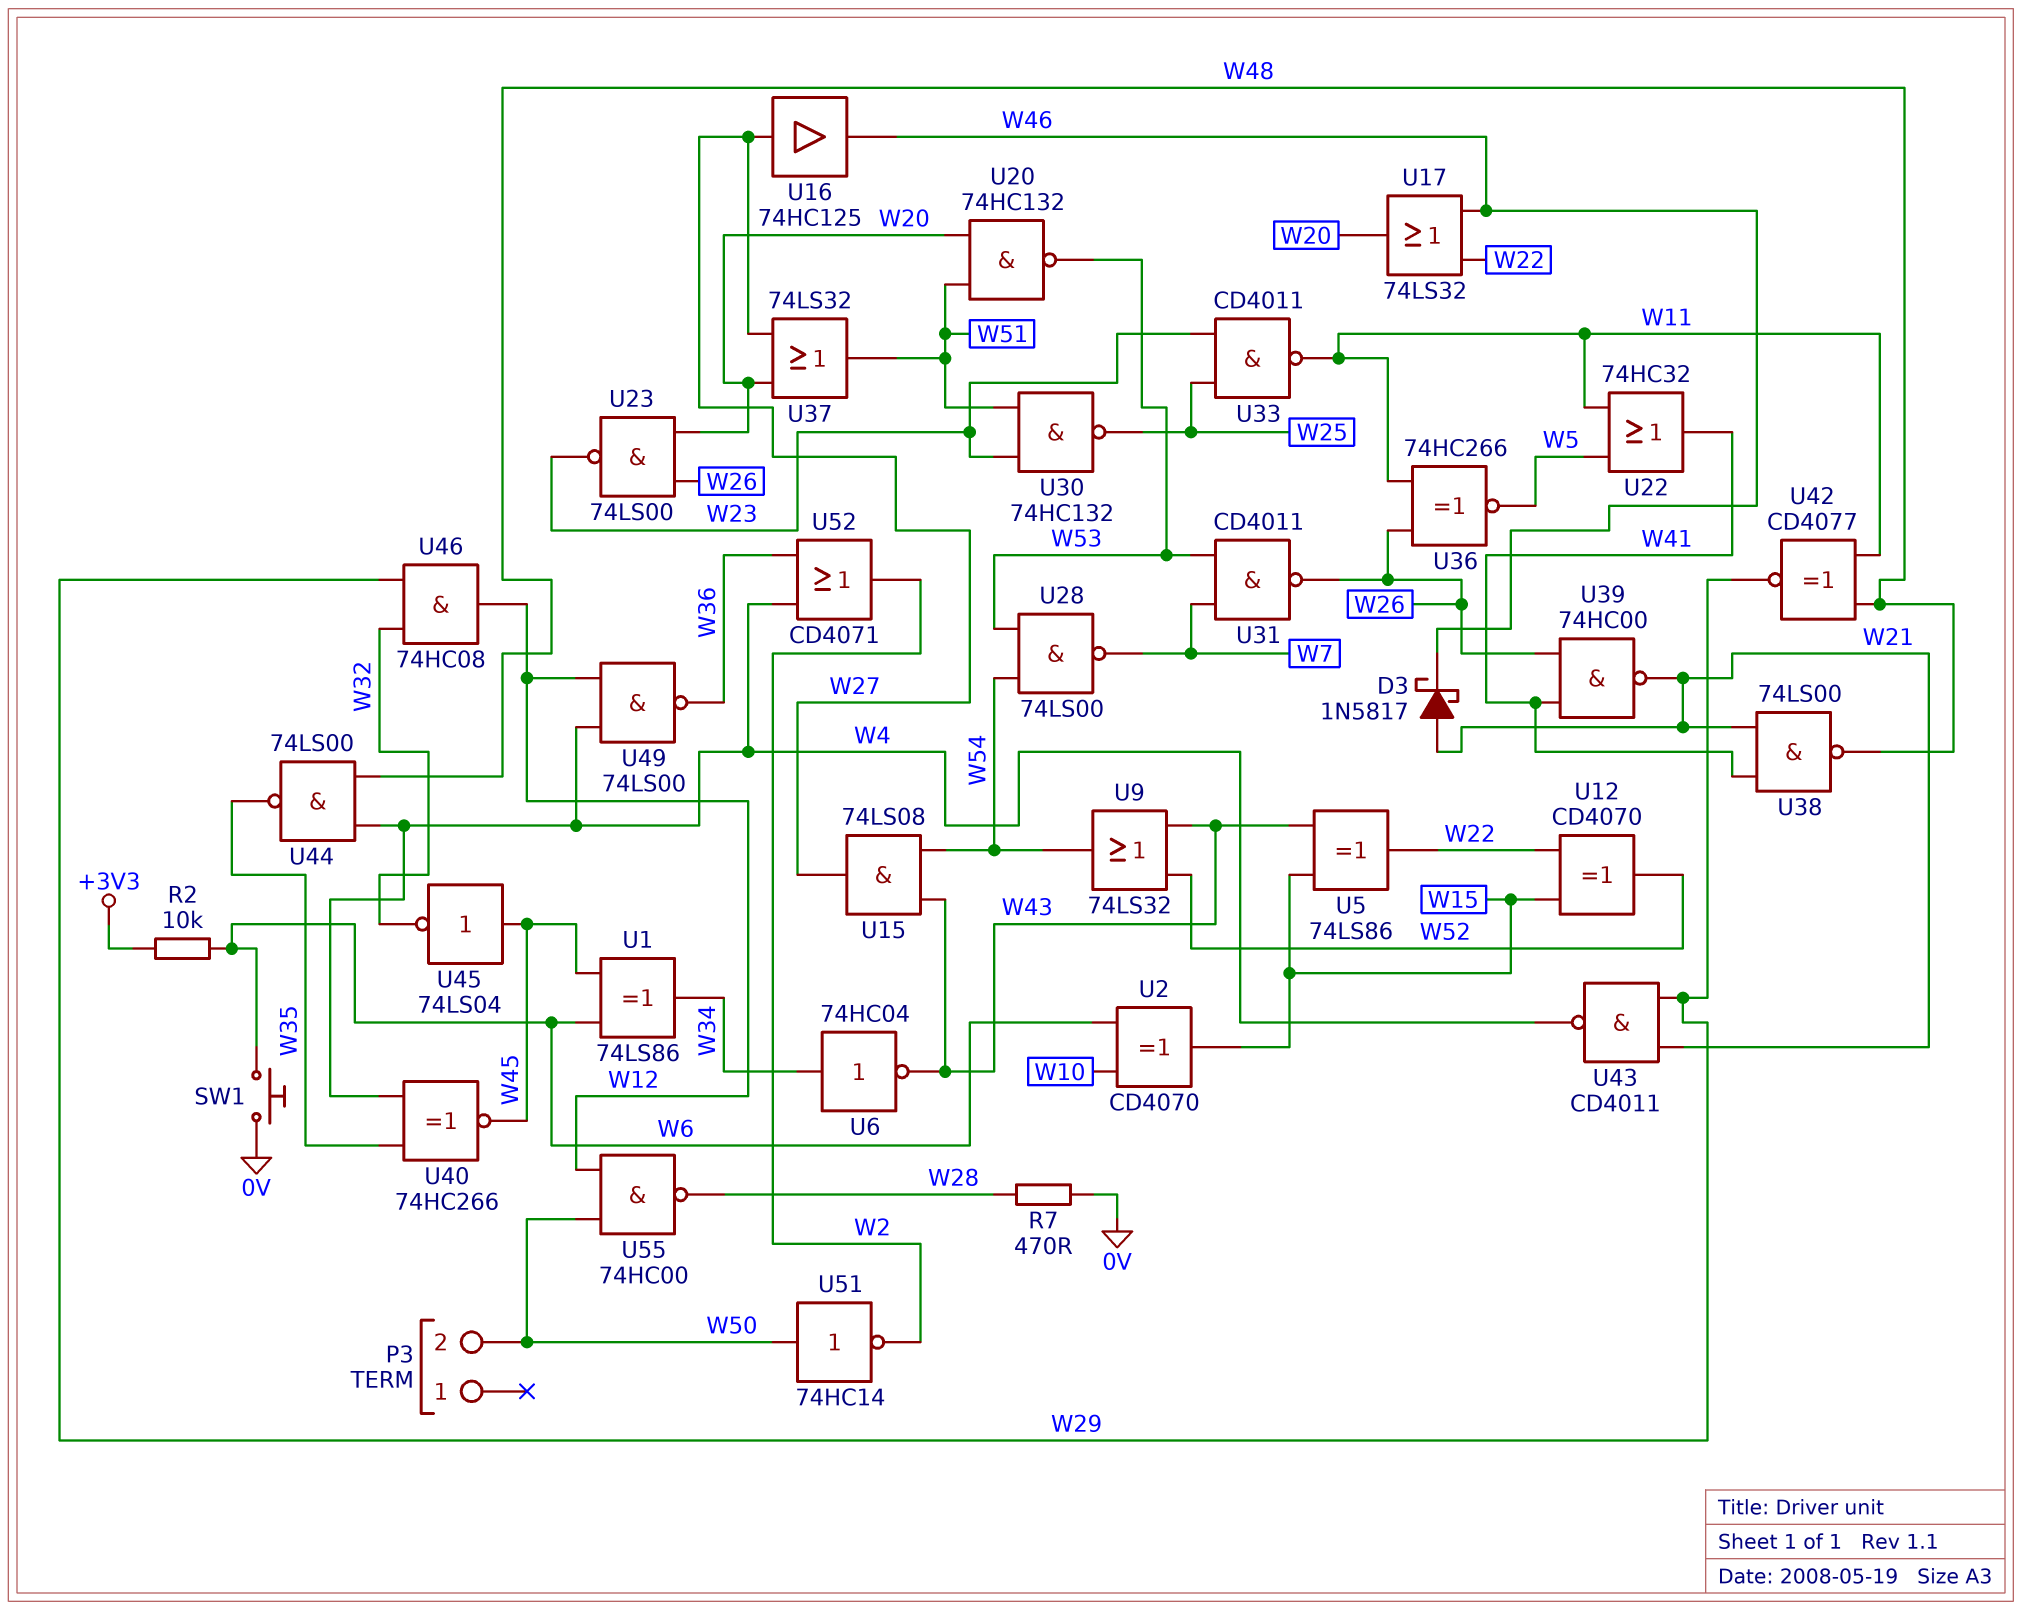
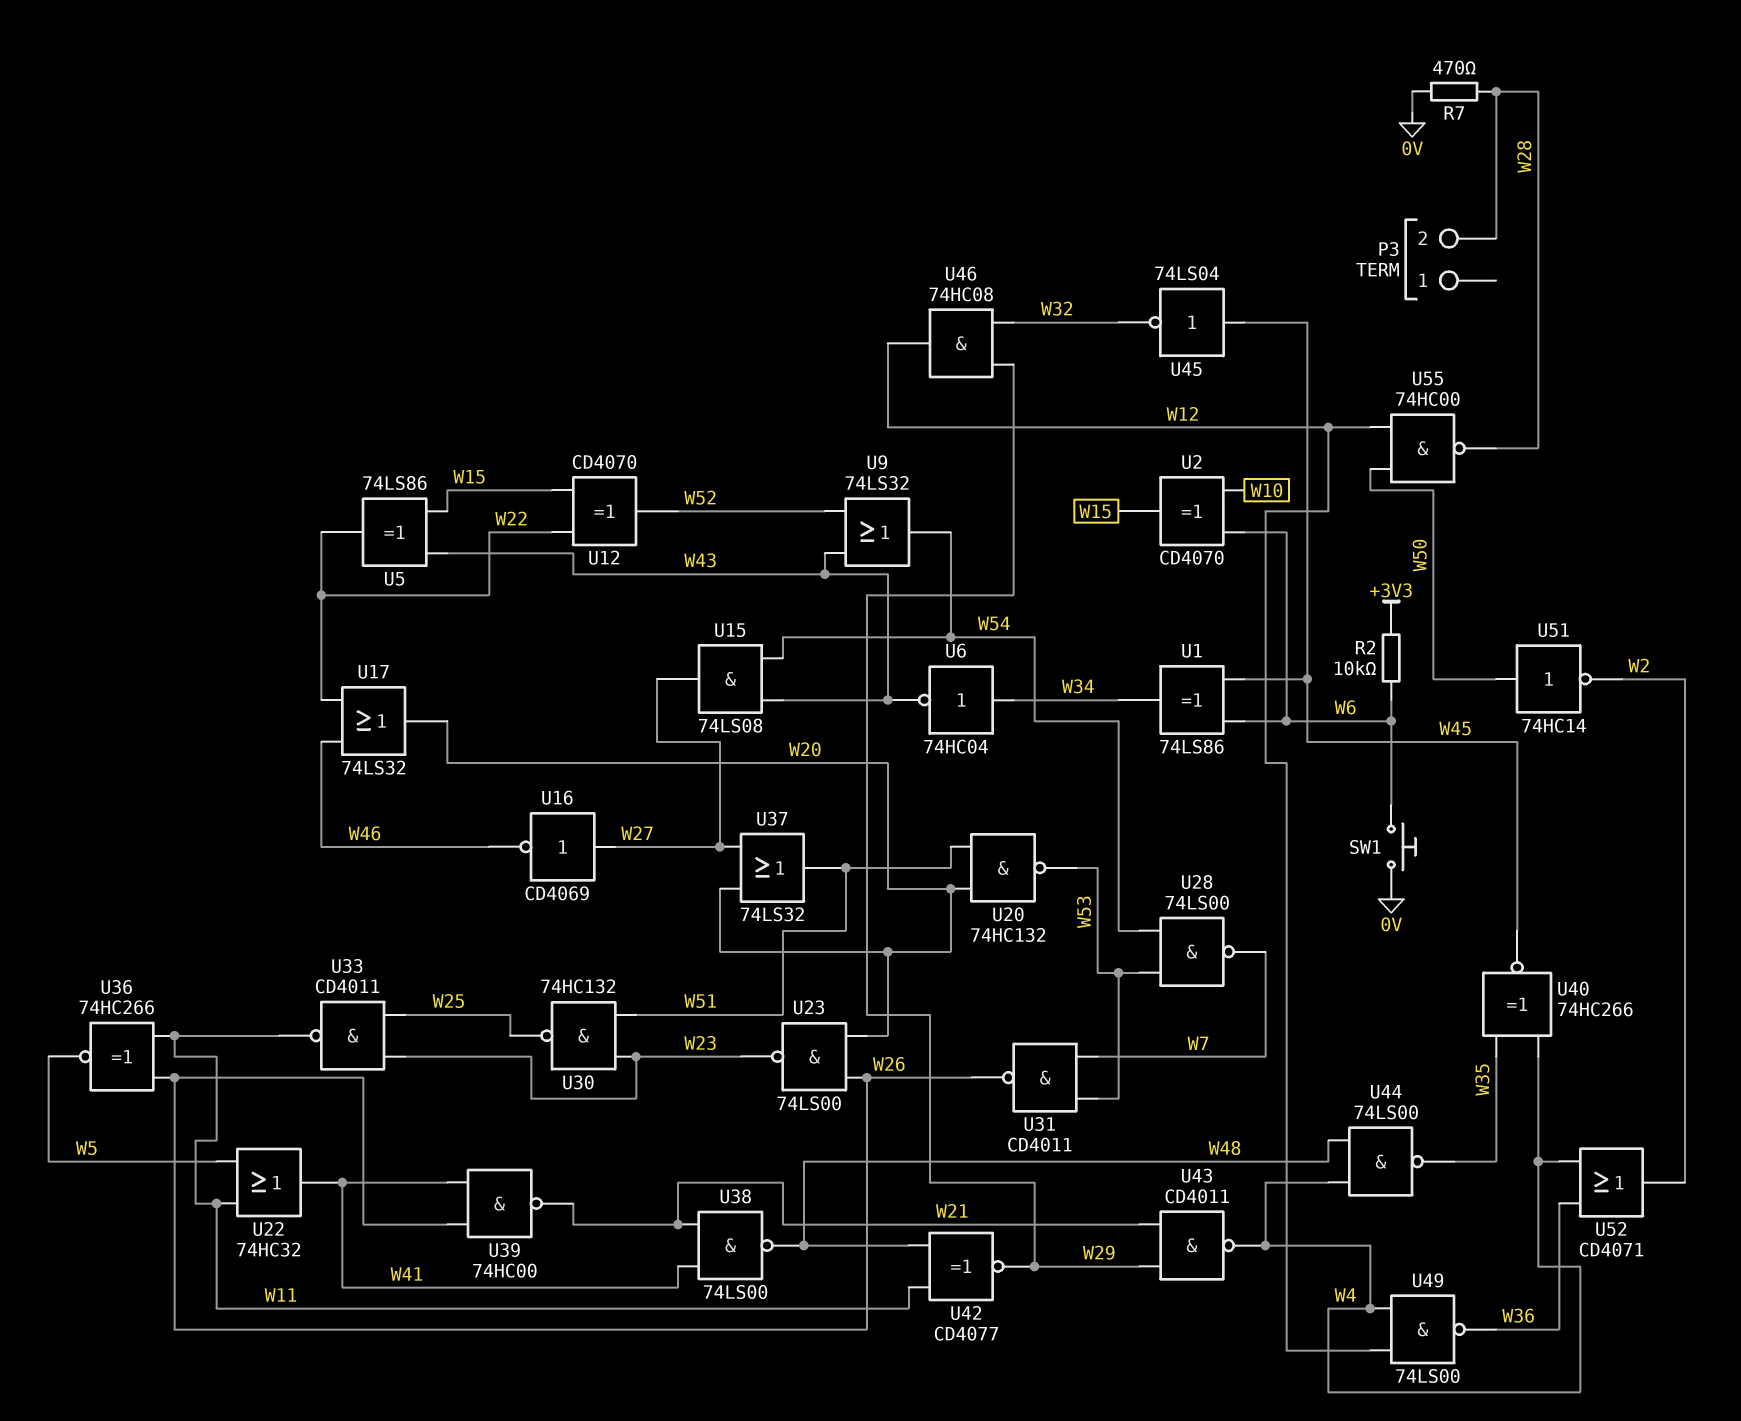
D3: schottky 1N5817 (A W21, K W46) -> none
P3 pin 2: W50 -> W28
U16: buffer 74HC125 (in W27, out W46) -> NOT CD4069 (in W27, out W46)

